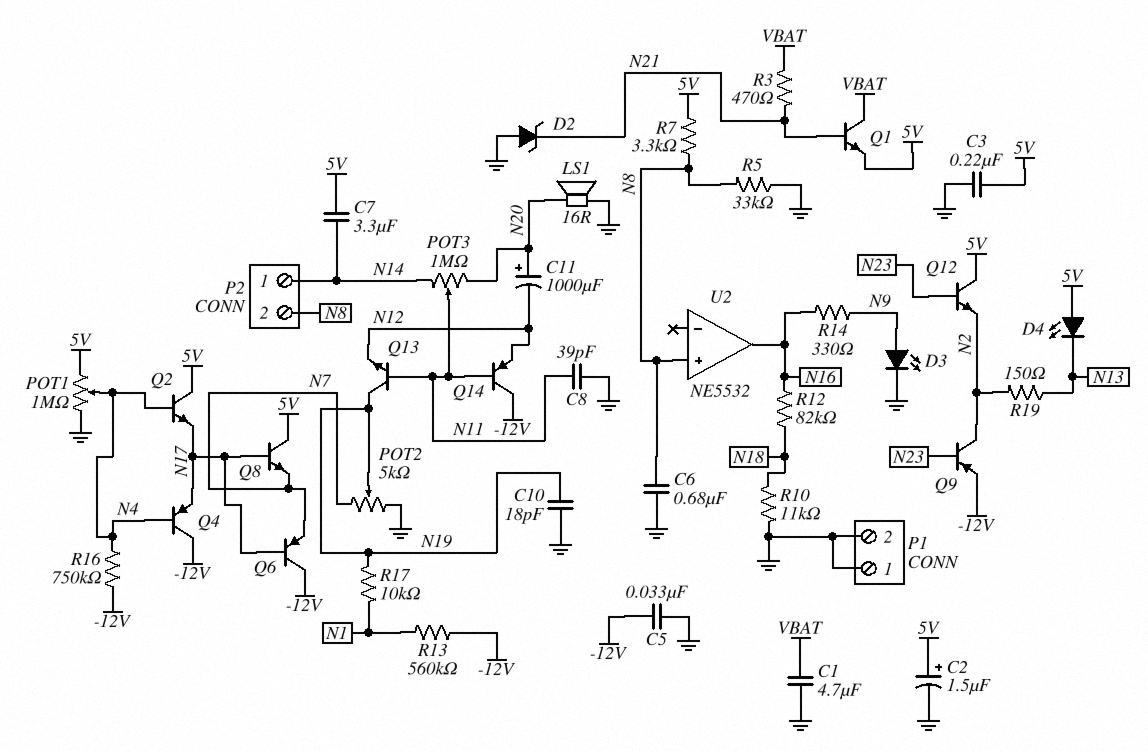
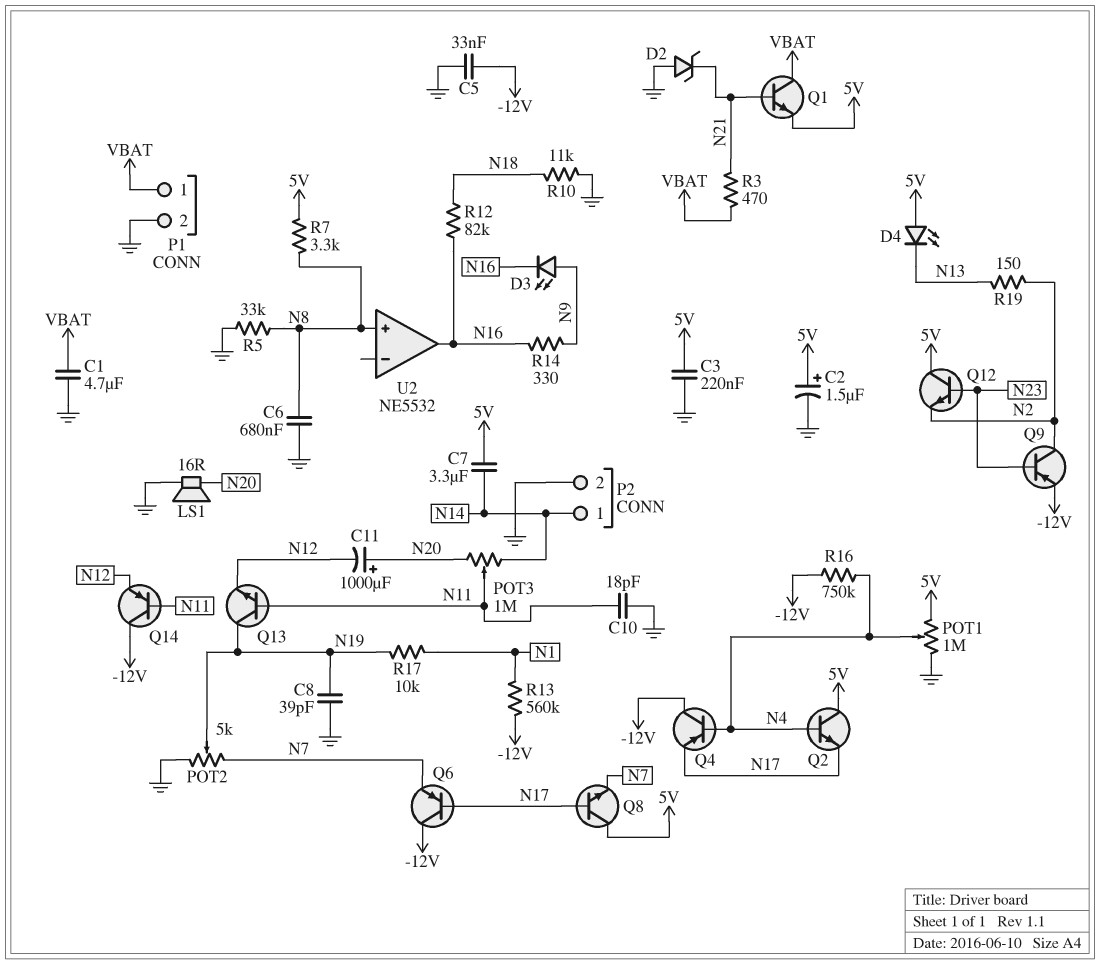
C8: 39pF (GND, N11) -> 39pF (GND, N19)
C10: 18pF (GND, N19) -> 18pF (GND, N11)
D3: LED (A N9, K GND) -> LED (A N9, K N16)
P1 pin 1: GND -> VBAT
P2 pin 2: N8 -> GND

